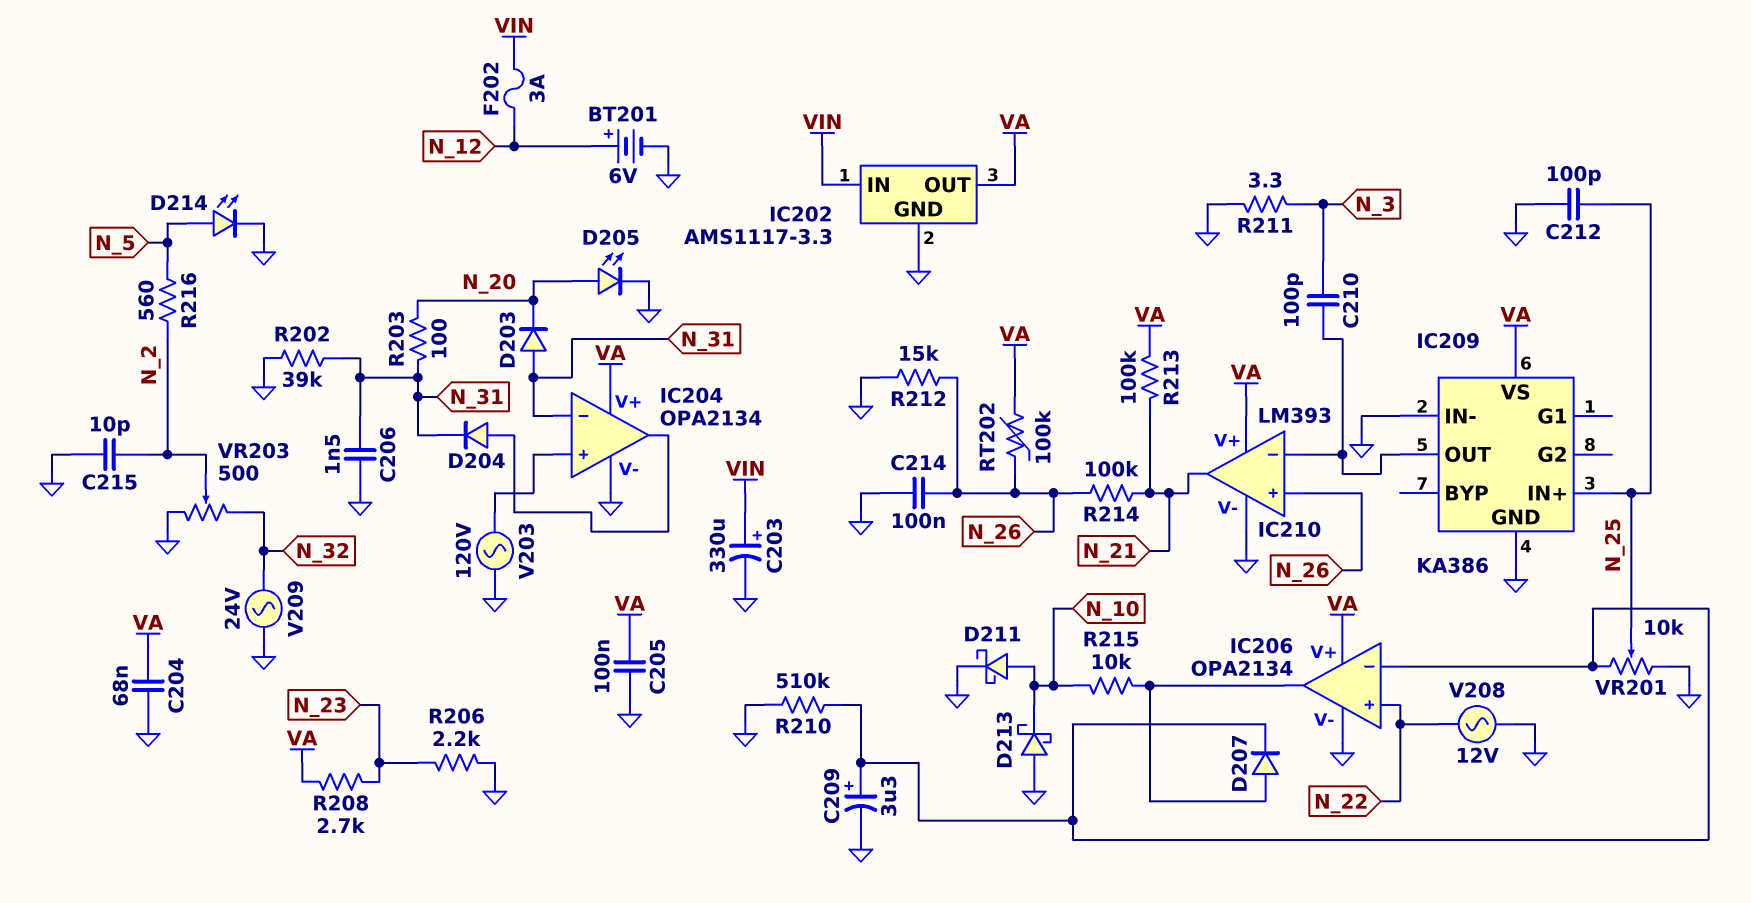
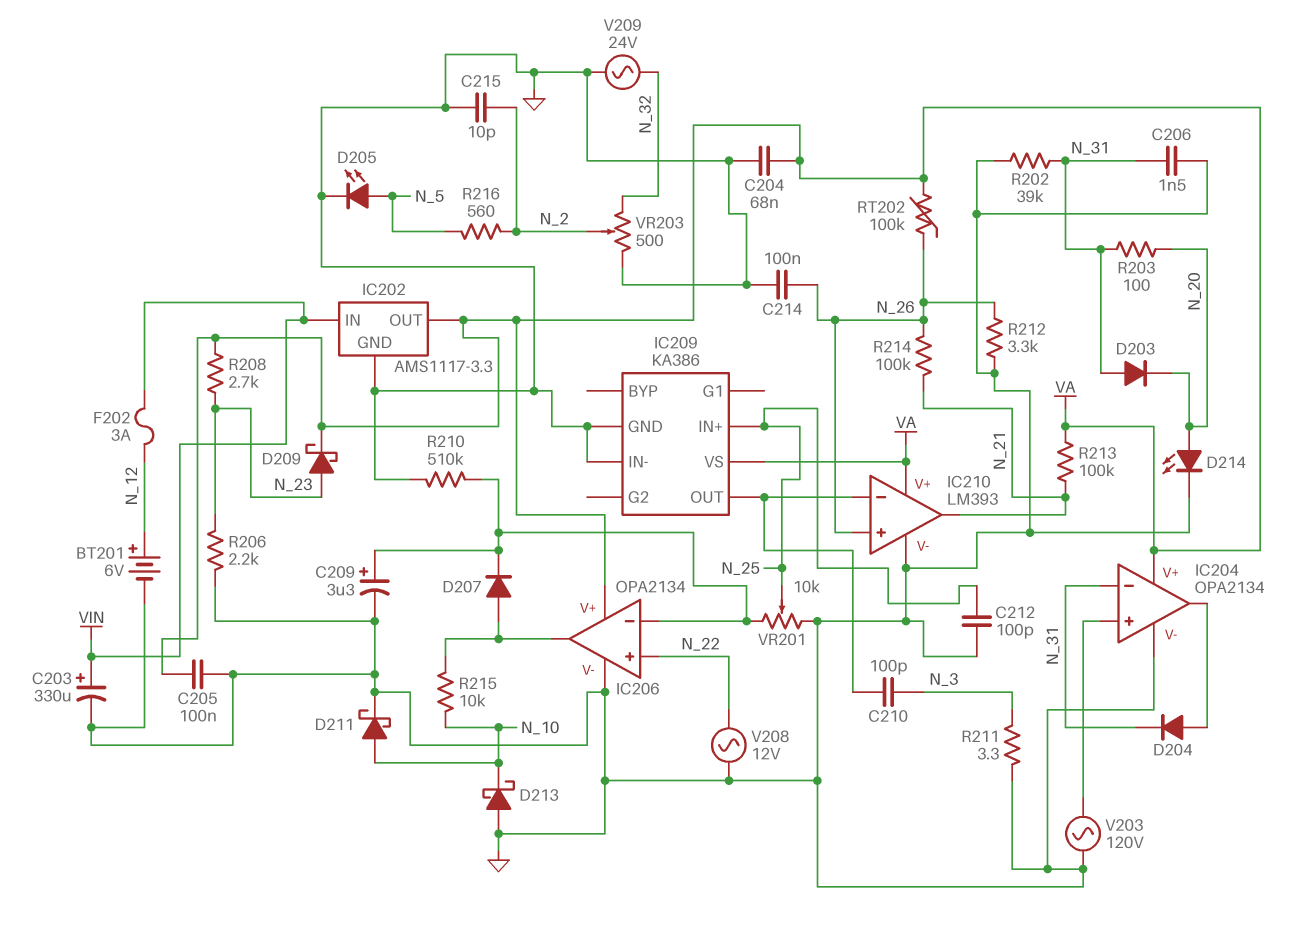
D205: LED (A N_20, K GND) -> LED (A N_5, K GND)
D209: none -> schottky (A N_23, K VA)
D214: LED (A N_5, K GND) -> LED (A N_20, K GND)
R212: 15k (GND, N_26) -> 3.3k (GND, N_26)

